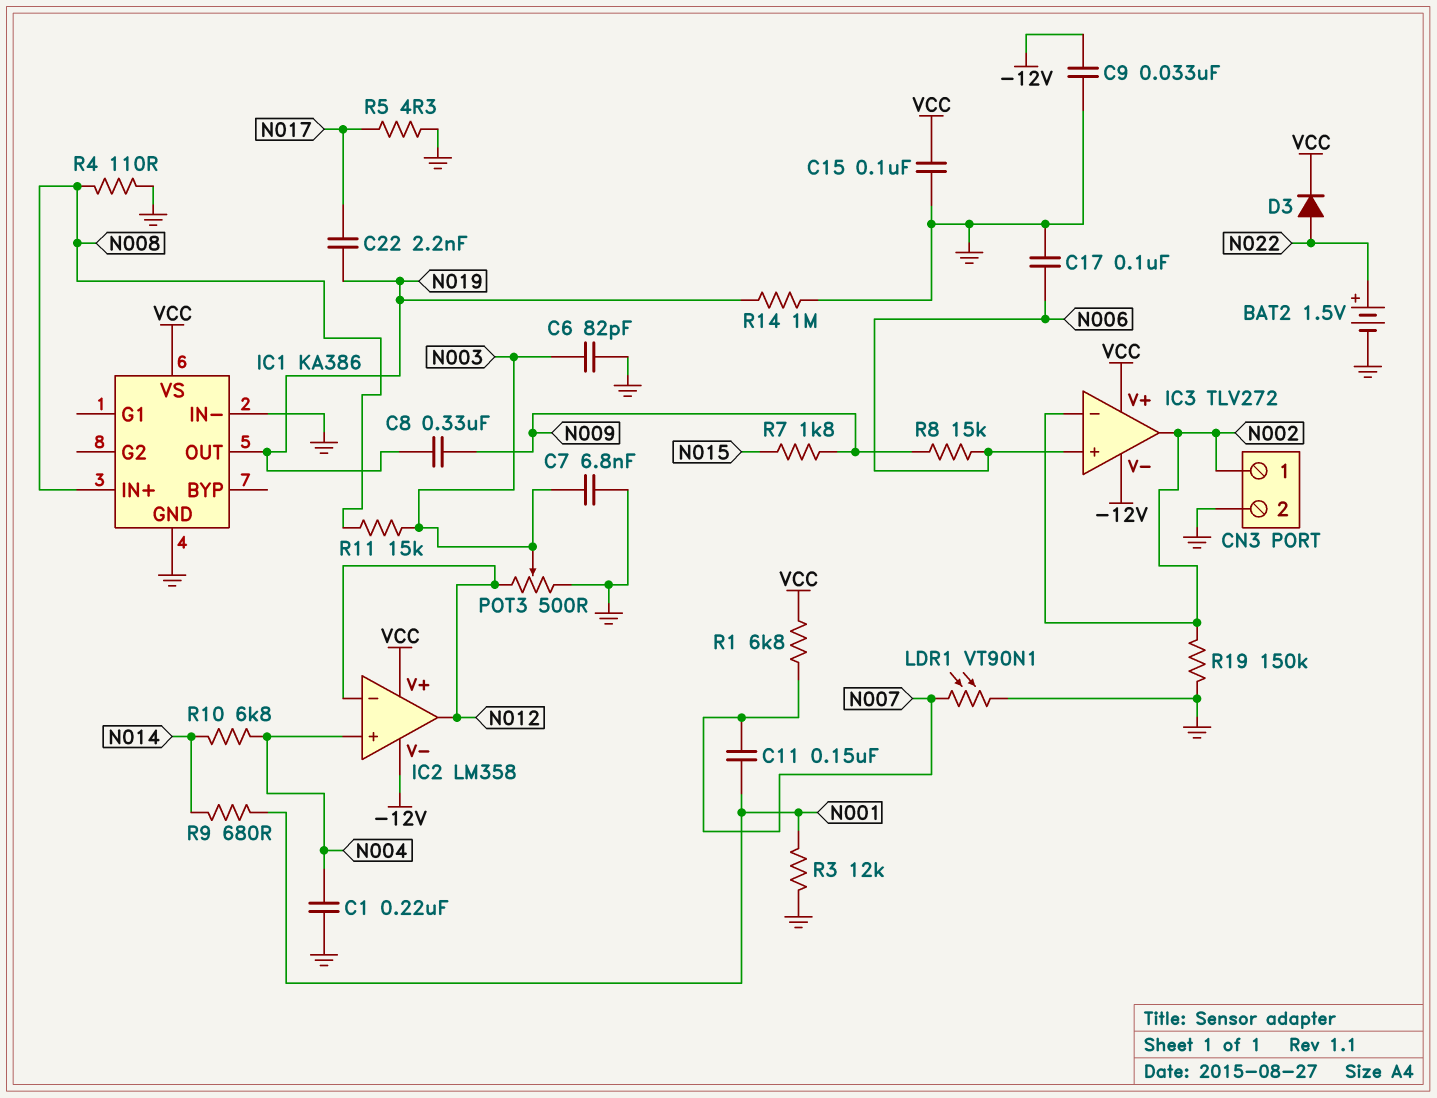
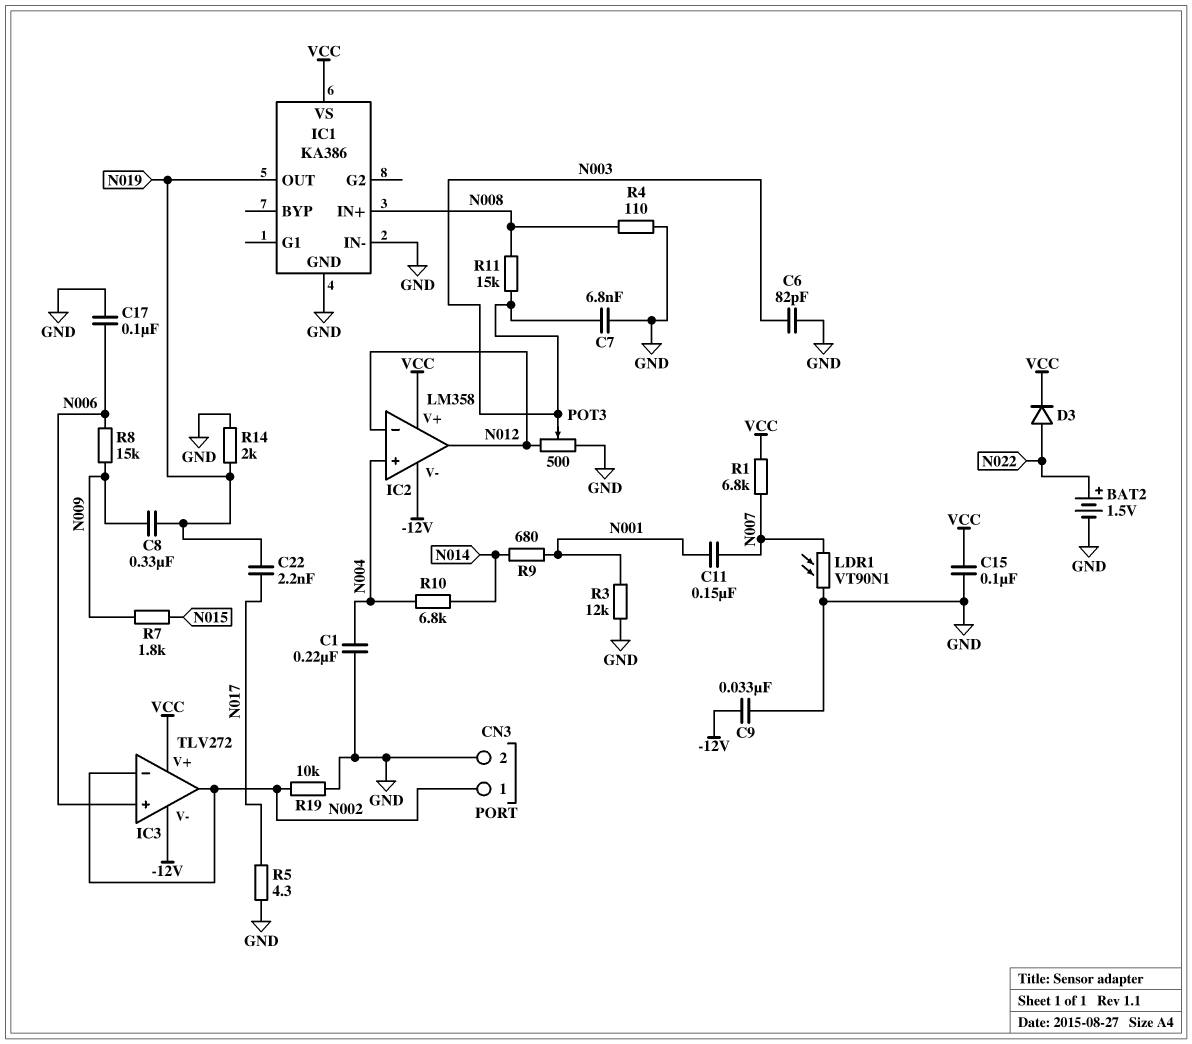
R14: 1M (GND, N019) -> 2k (GND, N019)
R19: 150k (GND, N002) -> 10k (GND, N002)

